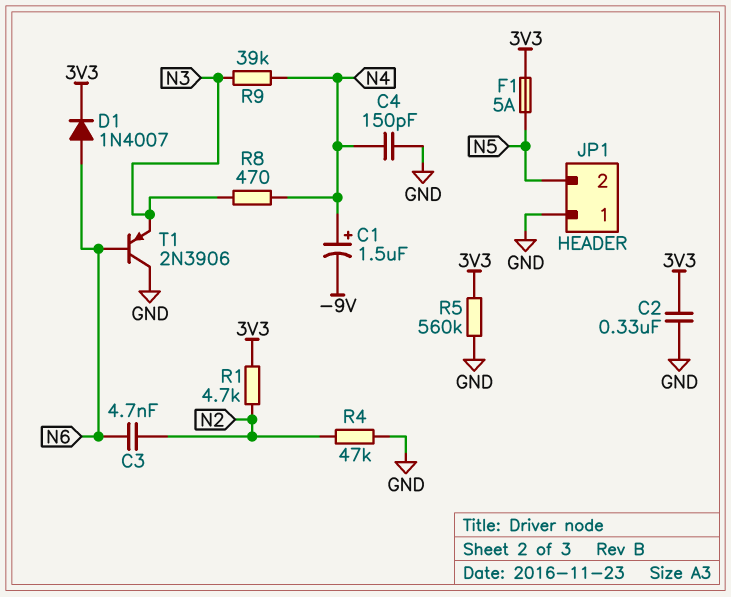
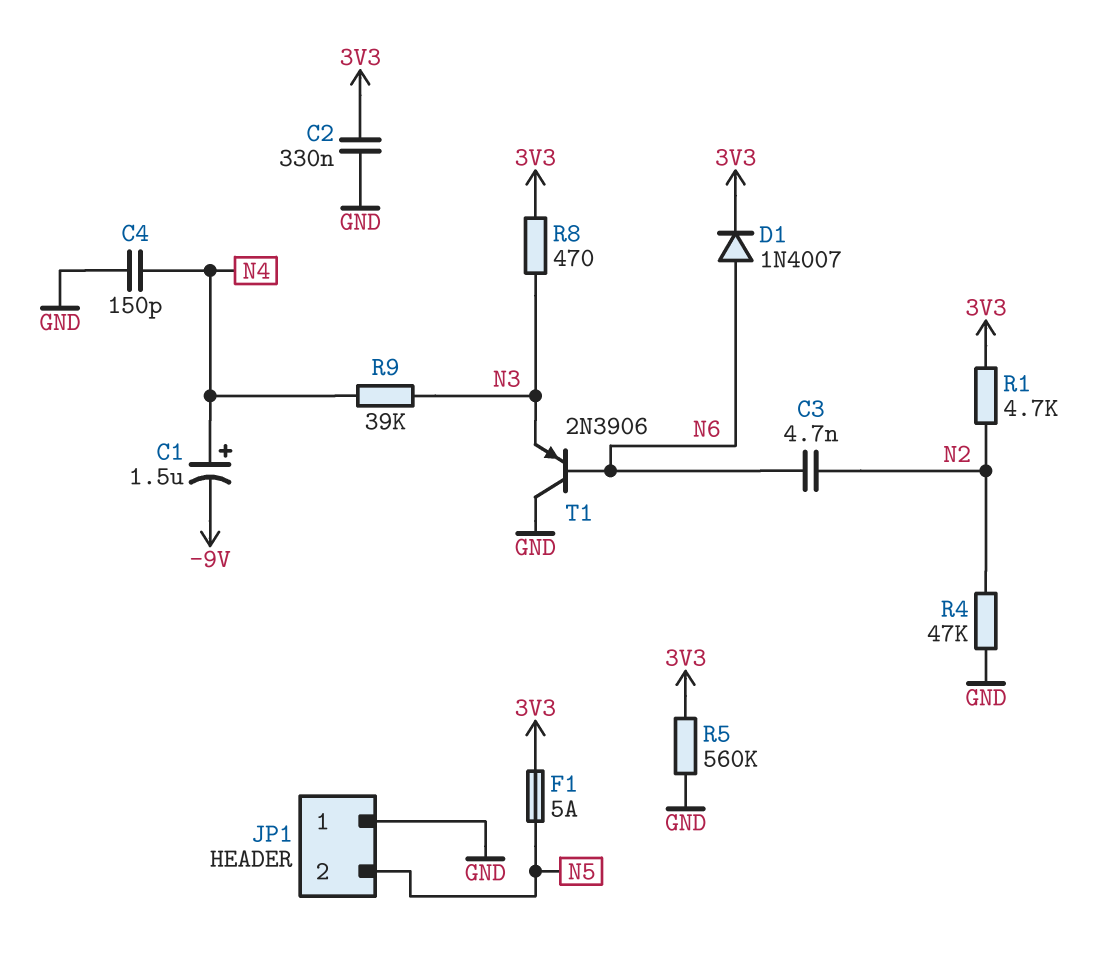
R8: 470 (N3, N4) -> 470 (3V3, N3)

